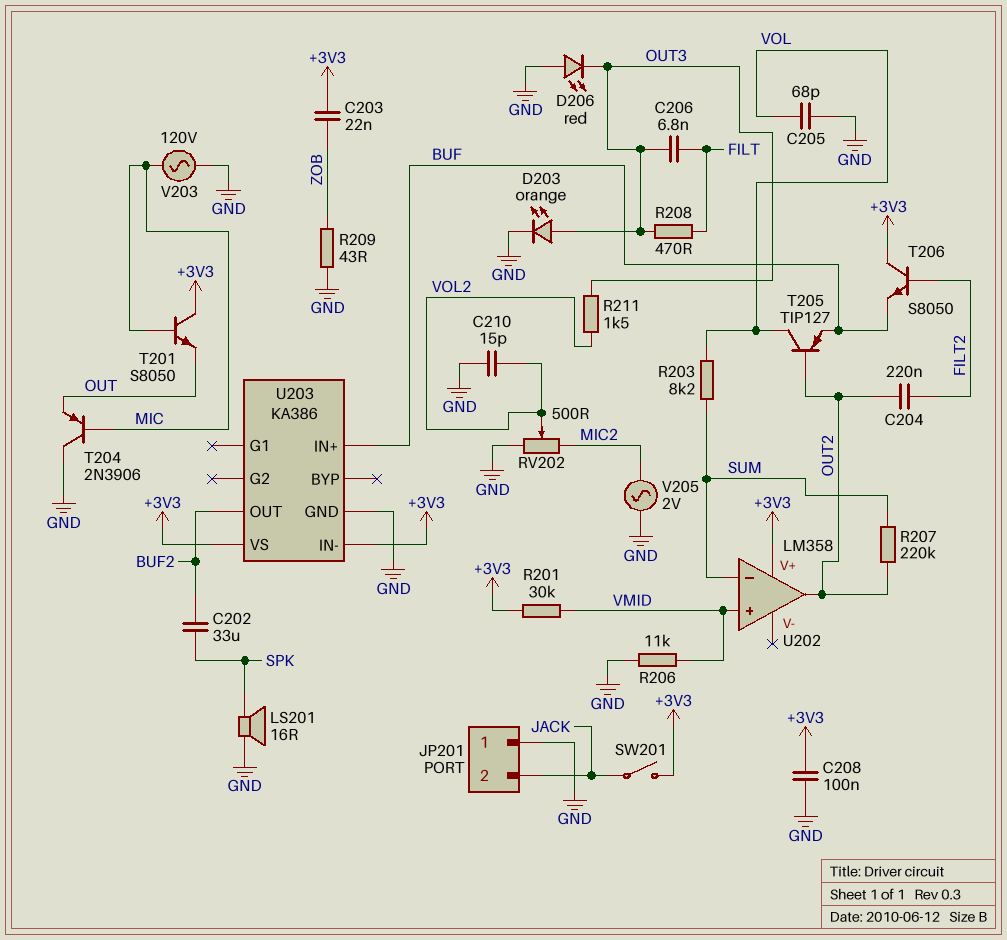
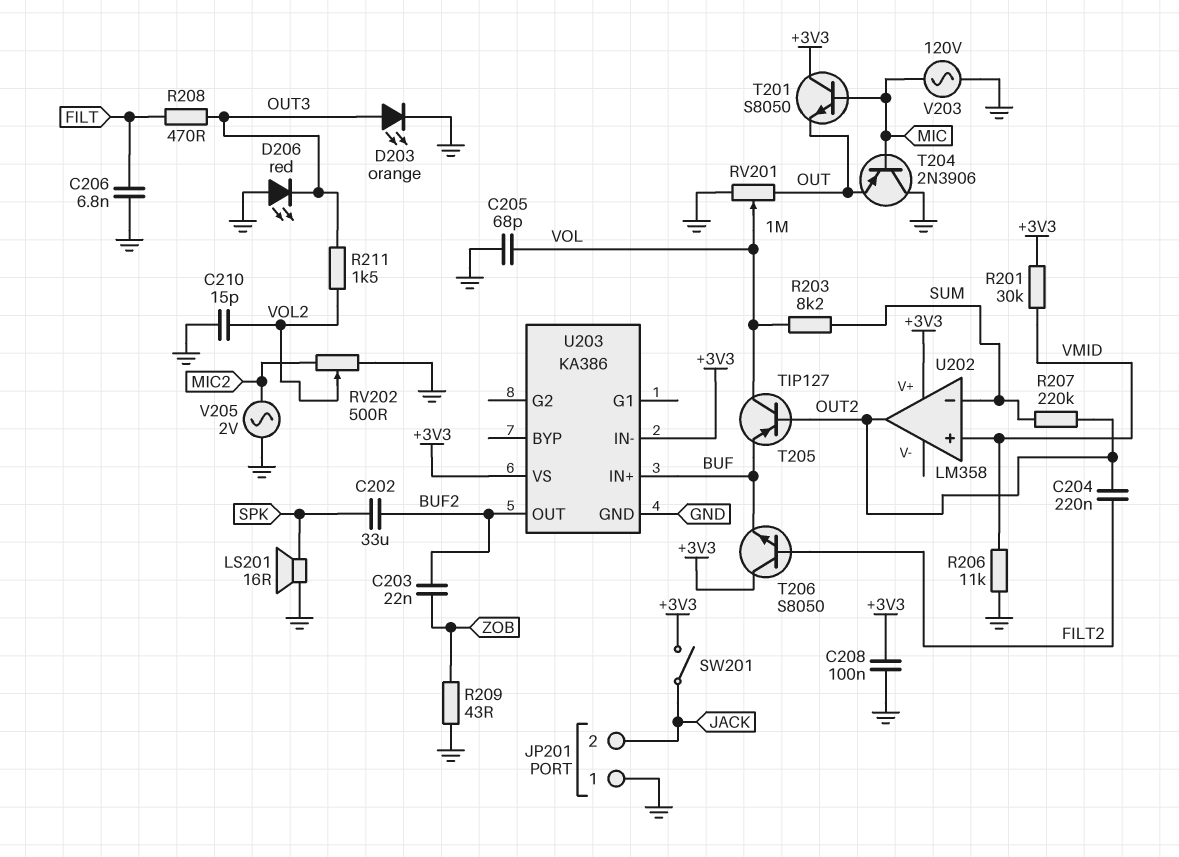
C203: 22nF (+3V3, ZOB) -> 22nF (BUF2, ZOB)
C206: 6.8nF (FILT, OUT3) -> 6.8nF (FILT, GND)
RV201: none -> 1M (GND, OUT, wiper VOL)

